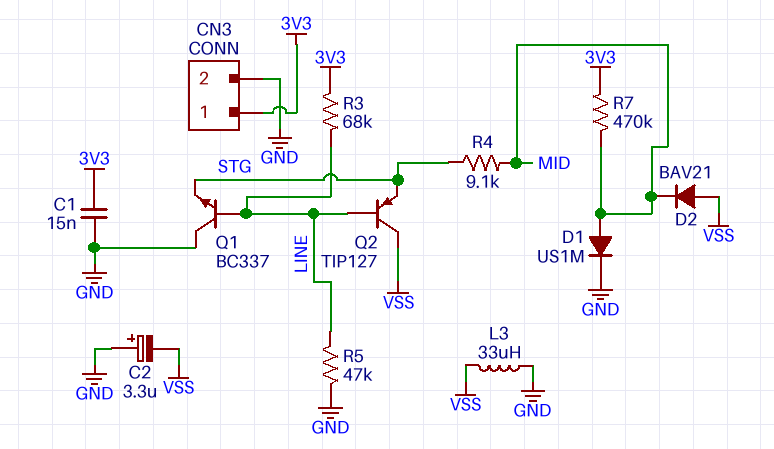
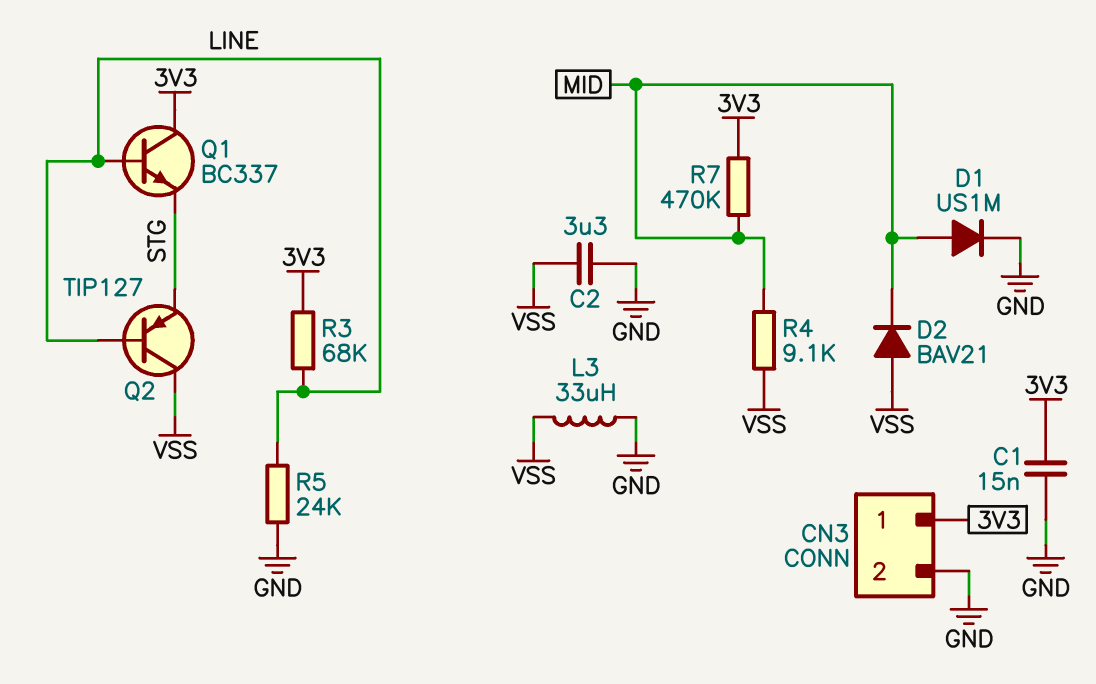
C2: 3.3uF (plus GND, minus VSS) -> 3.3uF (GND, VSS)
Q1: NPN BC337 (B LINE, C GND, E STG) -> NPN BC337 (B LINE, C 3V3, E STG)
R4: 9.1k (MID, STG) -> 9.1k (MID, VSS)
R5: 47k (GND, LINE) -> 24k (GND, LINE)

